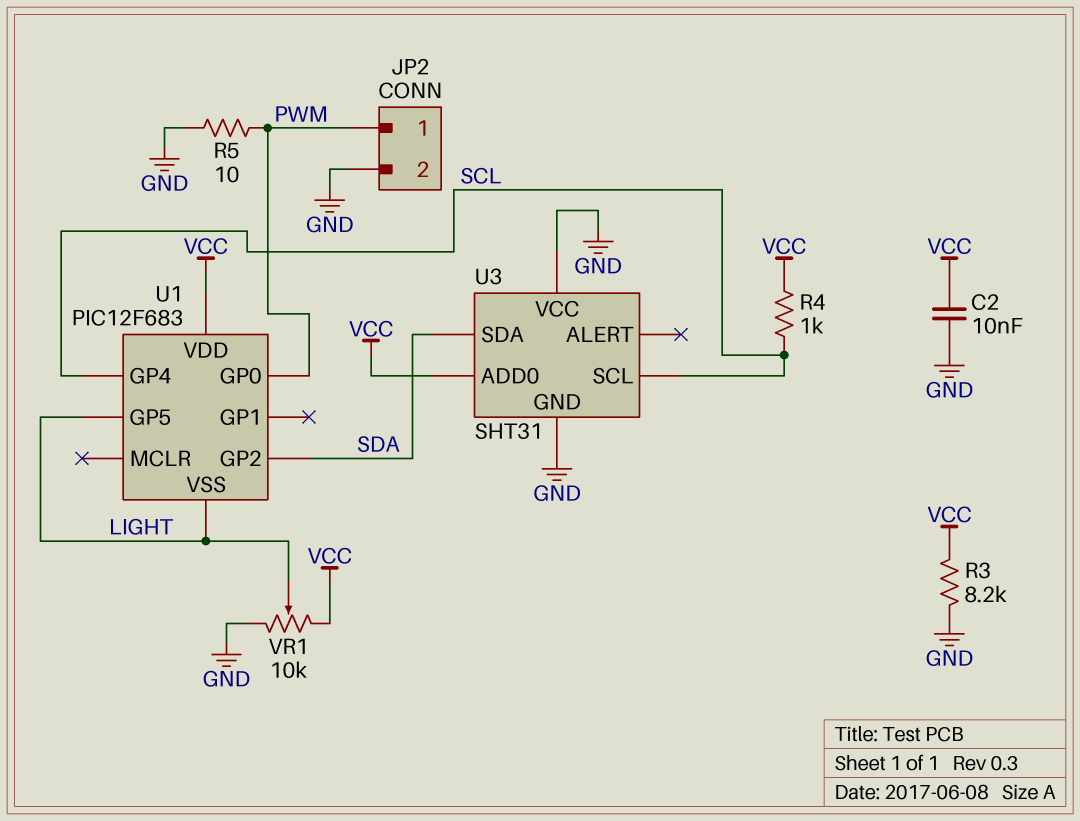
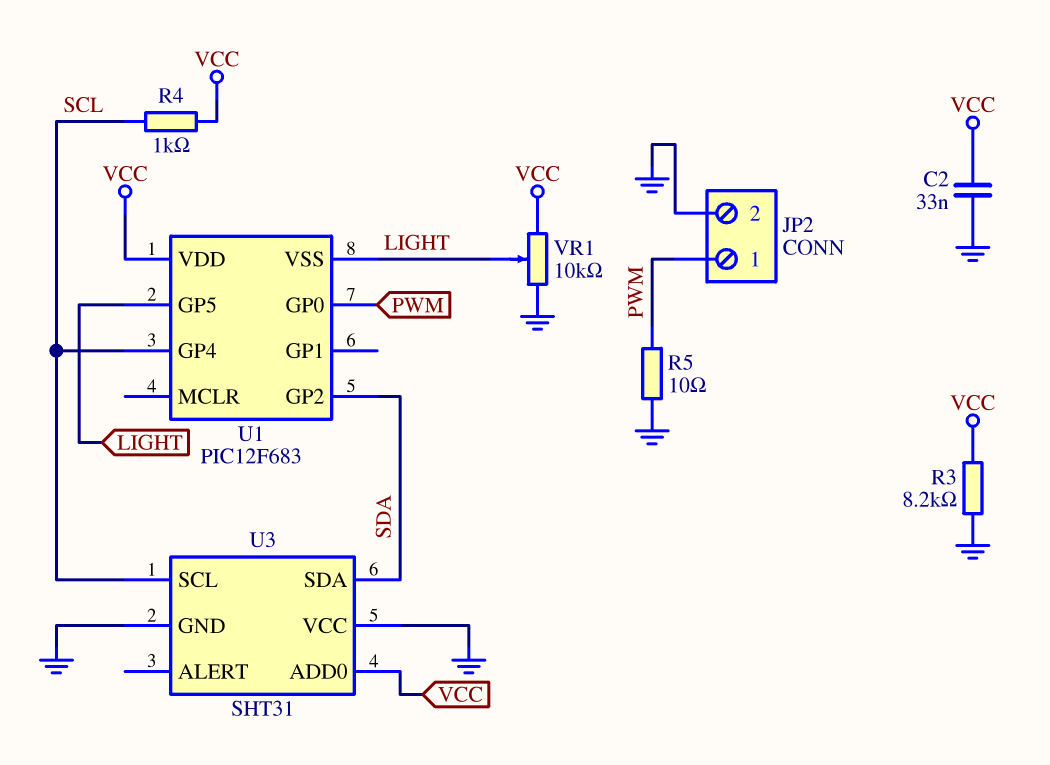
C2: 10nF (GND, VCC) -> 33nF (GND, VCC)

